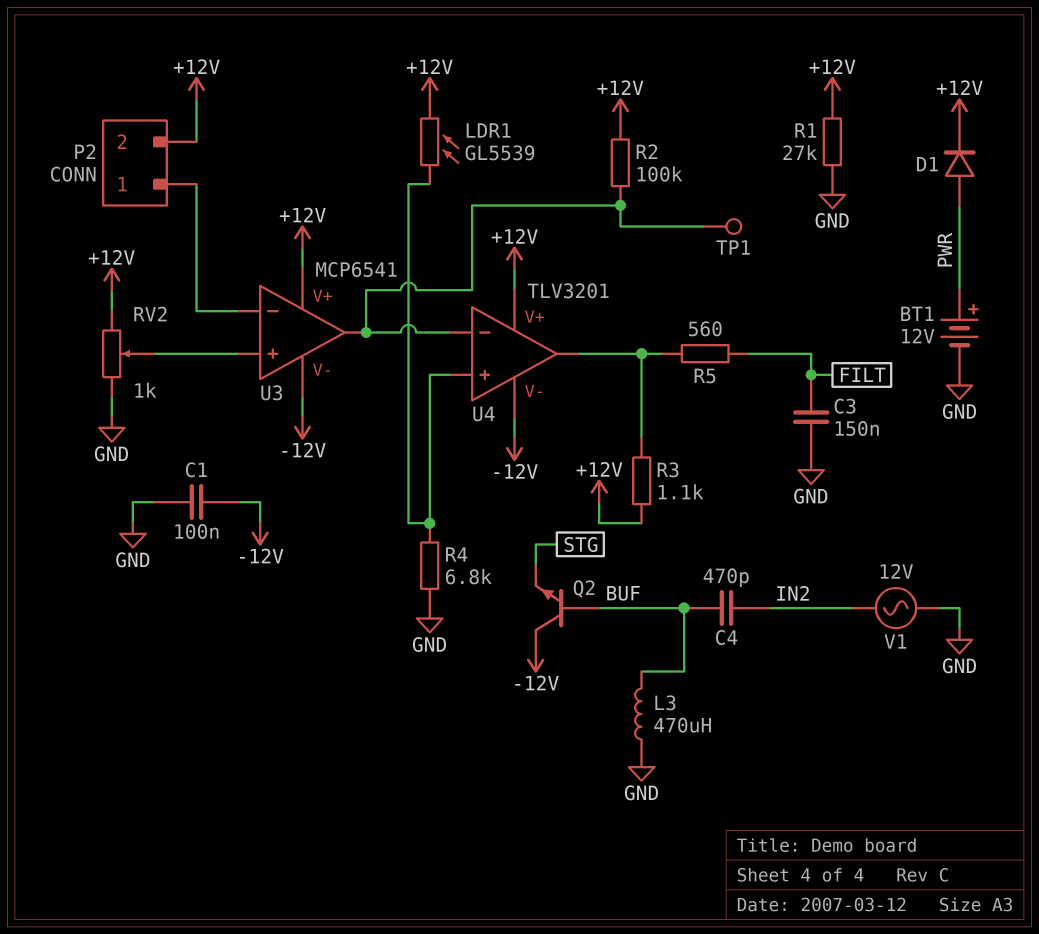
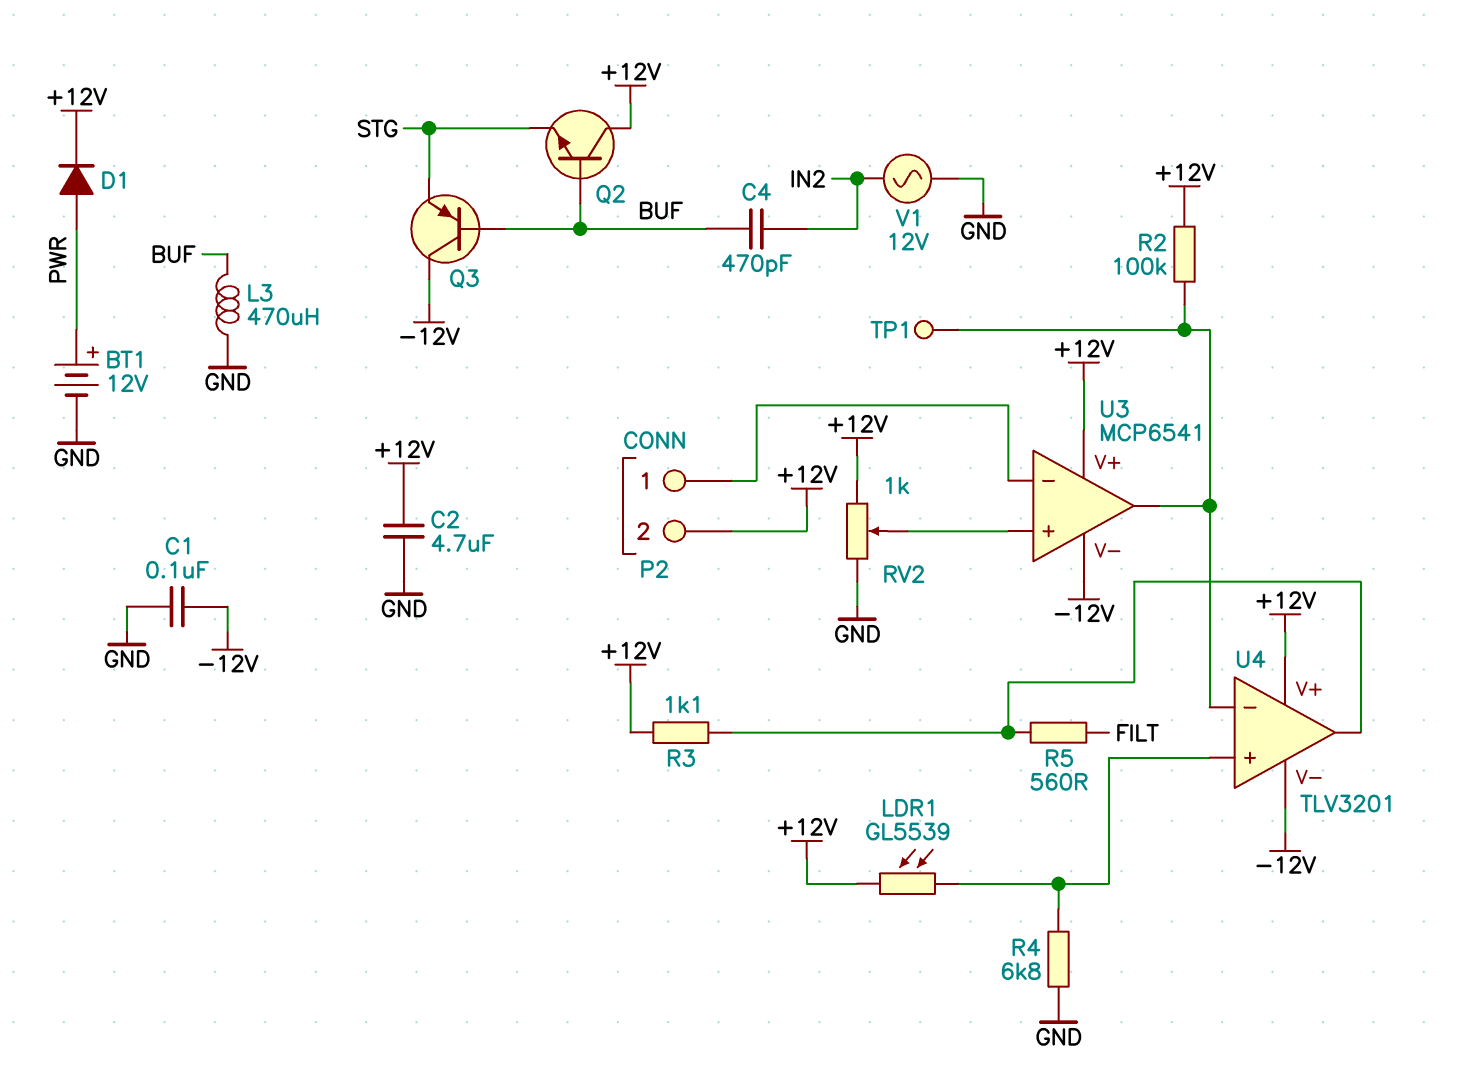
C2: none -> 4.7uF (+12V, GND)
C3: 150nF (FILT, GND) -> none
Q2: NPN (B BUF, C -12V, E STG) -> NPN (B BUF, C +12V, E STG)
Q3: none -> PNP (B BUF, C -12V, E STG)
R1: 27k (+12V, GND) -> none

